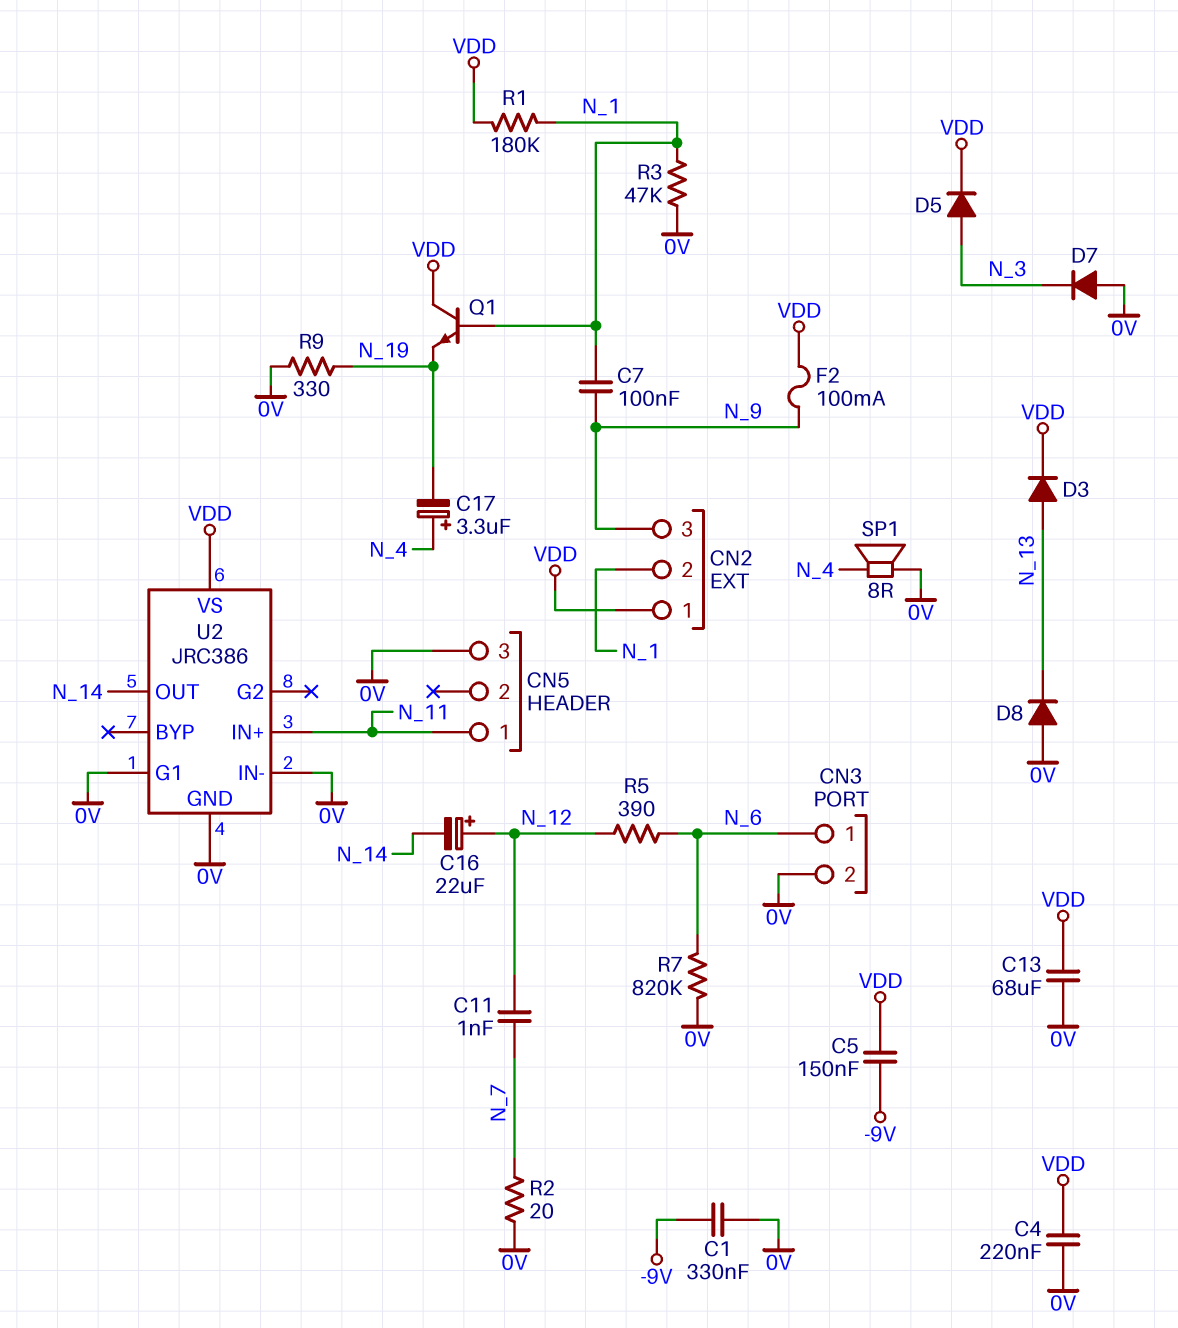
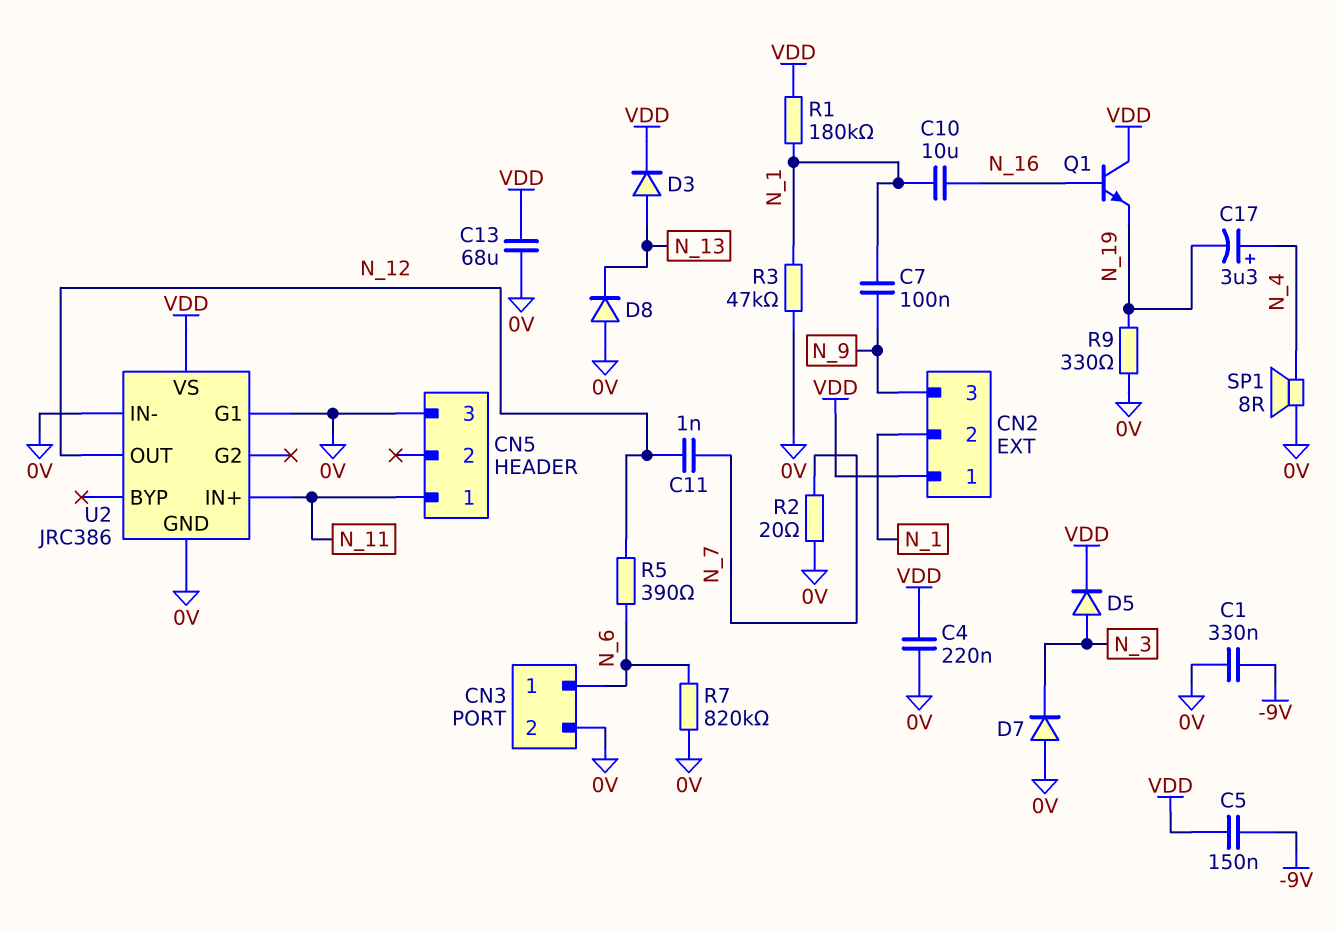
C10: none -> 10uF (N_1, N_16)
C16: 22uF (plus N_12, minus N_14) -> none
F2: 100mA (N_9, VDD) -> none
Q1: NPN (B N_1, C VDD, E N_19) -> NPN (B N_16, C VDD, E N_19)
U2 pin OUT: N_14 -> N_12

